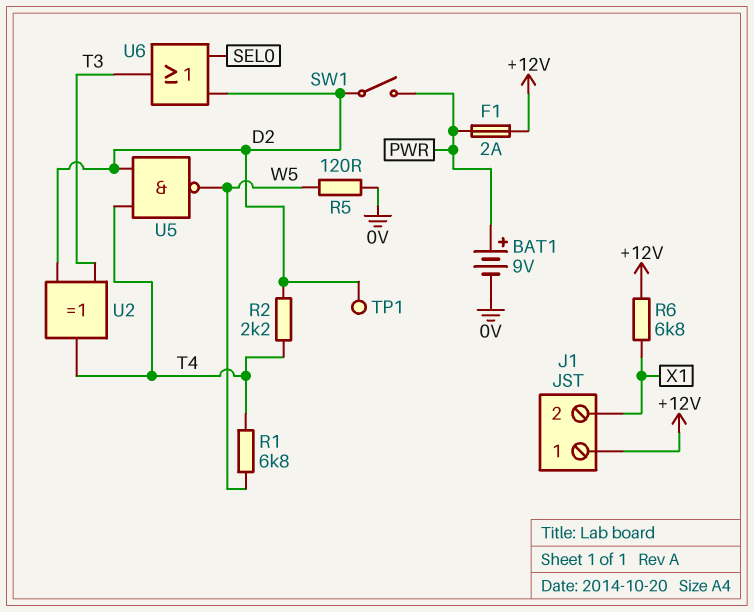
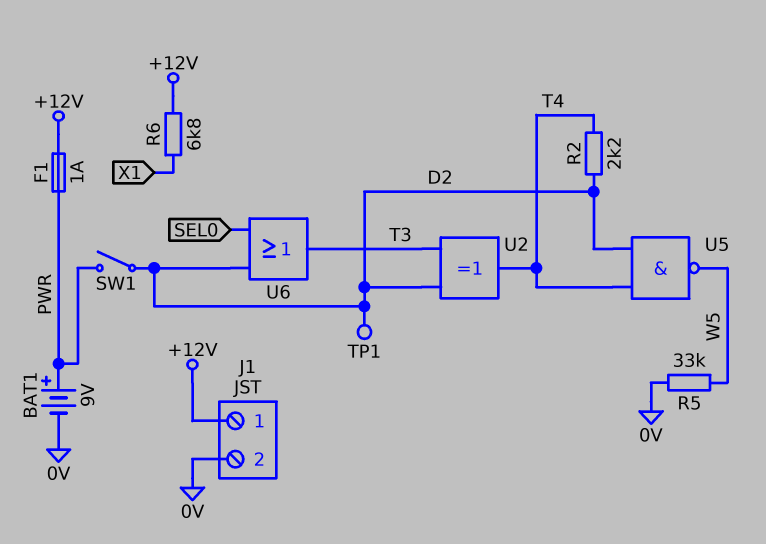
F1: 2A (+12V, PWR) -> 1A (+12V, PWR)
J1 pin 2: X1 -> 0V
R1: 6.8k (T4, W5) -> none
R5: 120 (0V, W5) -> 33k (0V, W5)

